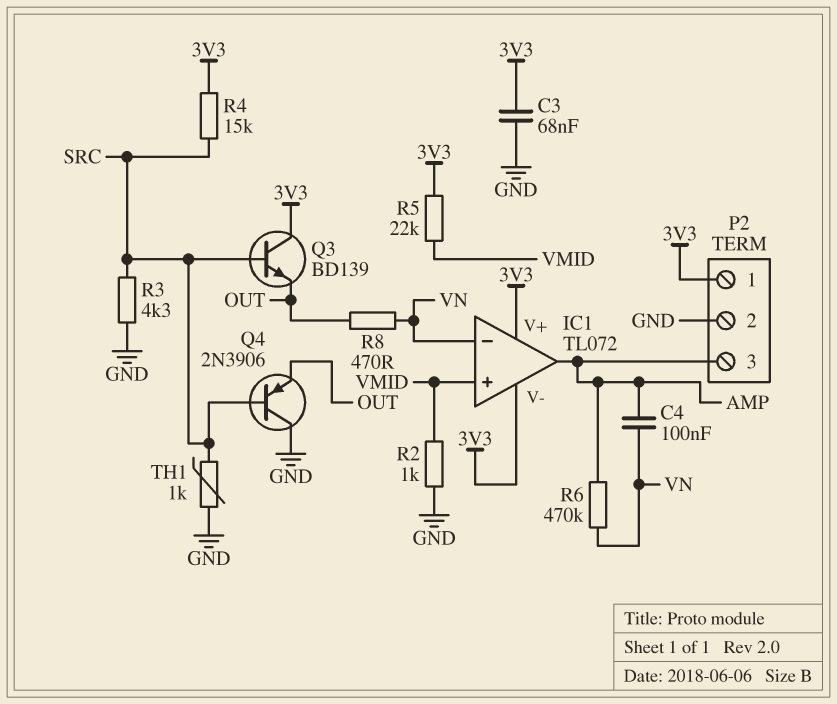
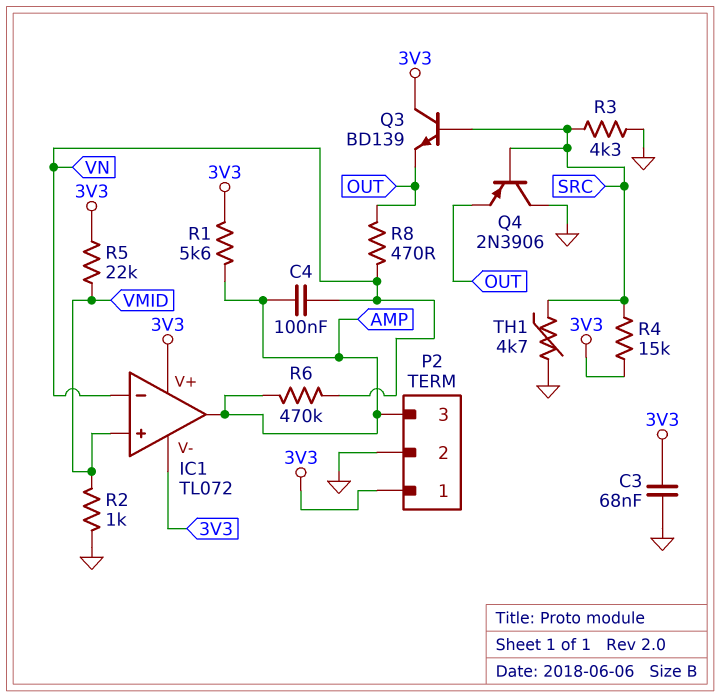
R1: none -> 5.6k (3V3, AMP)
TH1: 1k (GND, SRC) -> 4.7k (GND, SRC)

